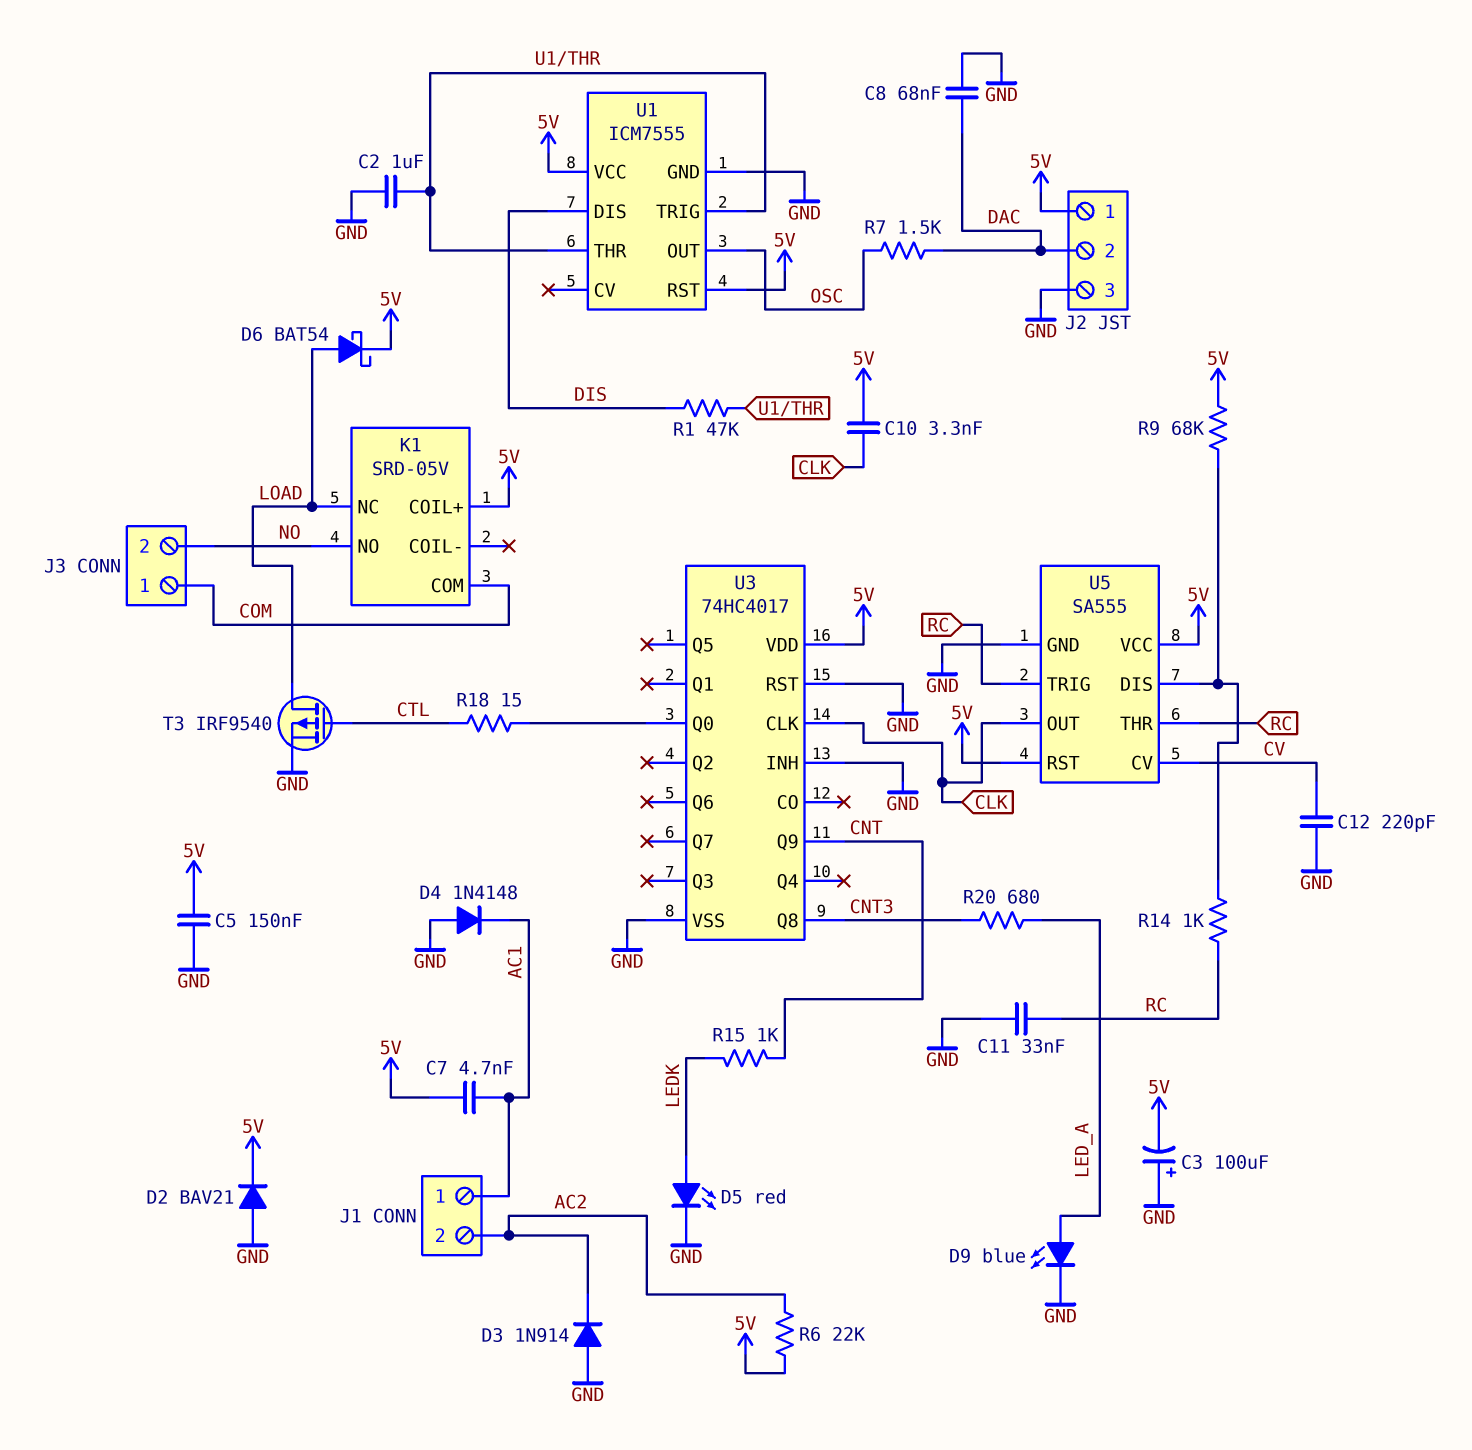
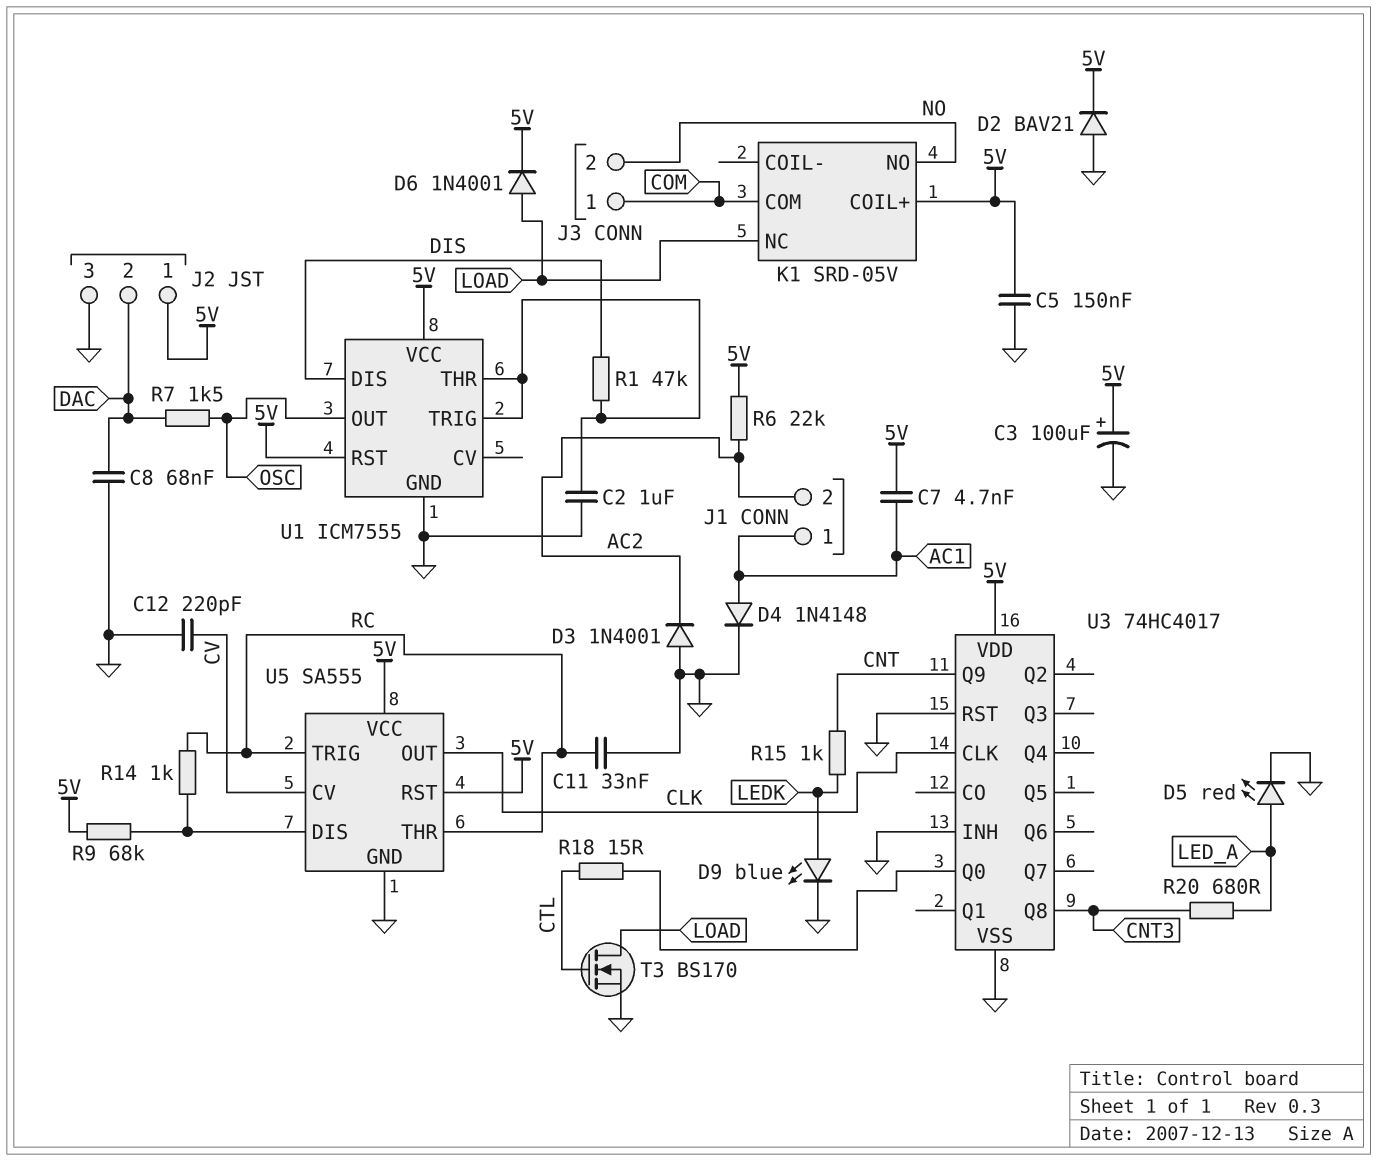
C3: 100uF (plus GND, minus 5V) -> 100uF (plus 5V, minus GND)
C10: 3.3nF (5V, CLK) -> none
D3: diode 1N914 (A GND, K AC2) -> diode 1N4001 (A GND, K AC2)
D4: diode 1N4148 (A GND, K AC1) -> diode 1N4148 (A AC1, K GND)
D5: LED red (A LEDK, K GND) -> LED red (A LED_A, K GND)
D6: schottky BAT54 (A LOAD, K 5V) -> diode 1N4001 (A LOAD, K 5V)
D9: LED blue (A LED_A, K GND) -> LED blue (A LEDK, K GND)
T3: PMOS IRF9540 (G CTL, D LOAD, S GND) -> NMOS BS170 (G CTL, D LOAD, S GND)

